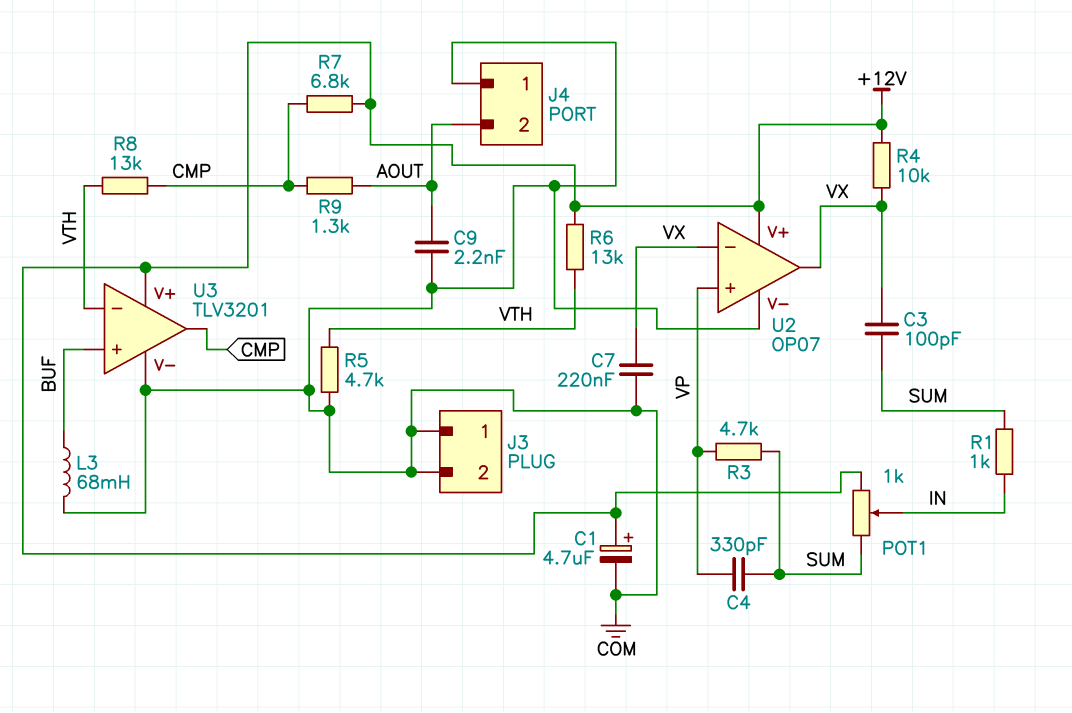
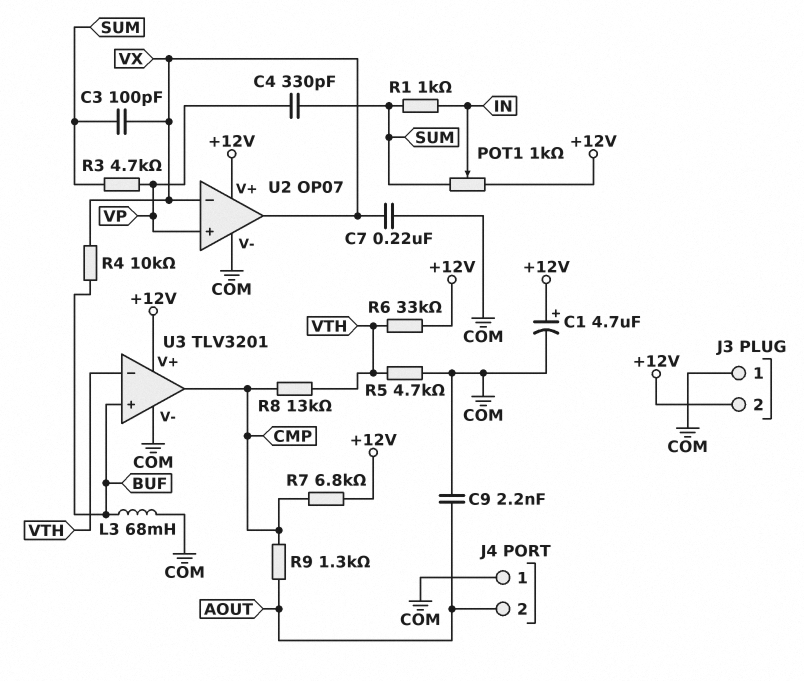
J3 pin 2: COM -> +12V
R4: 10k (+12V, VX) -> 10k (BUF, VX)
R6: 13k (+12V, VTH) -> 33k (+12V, VTH)

